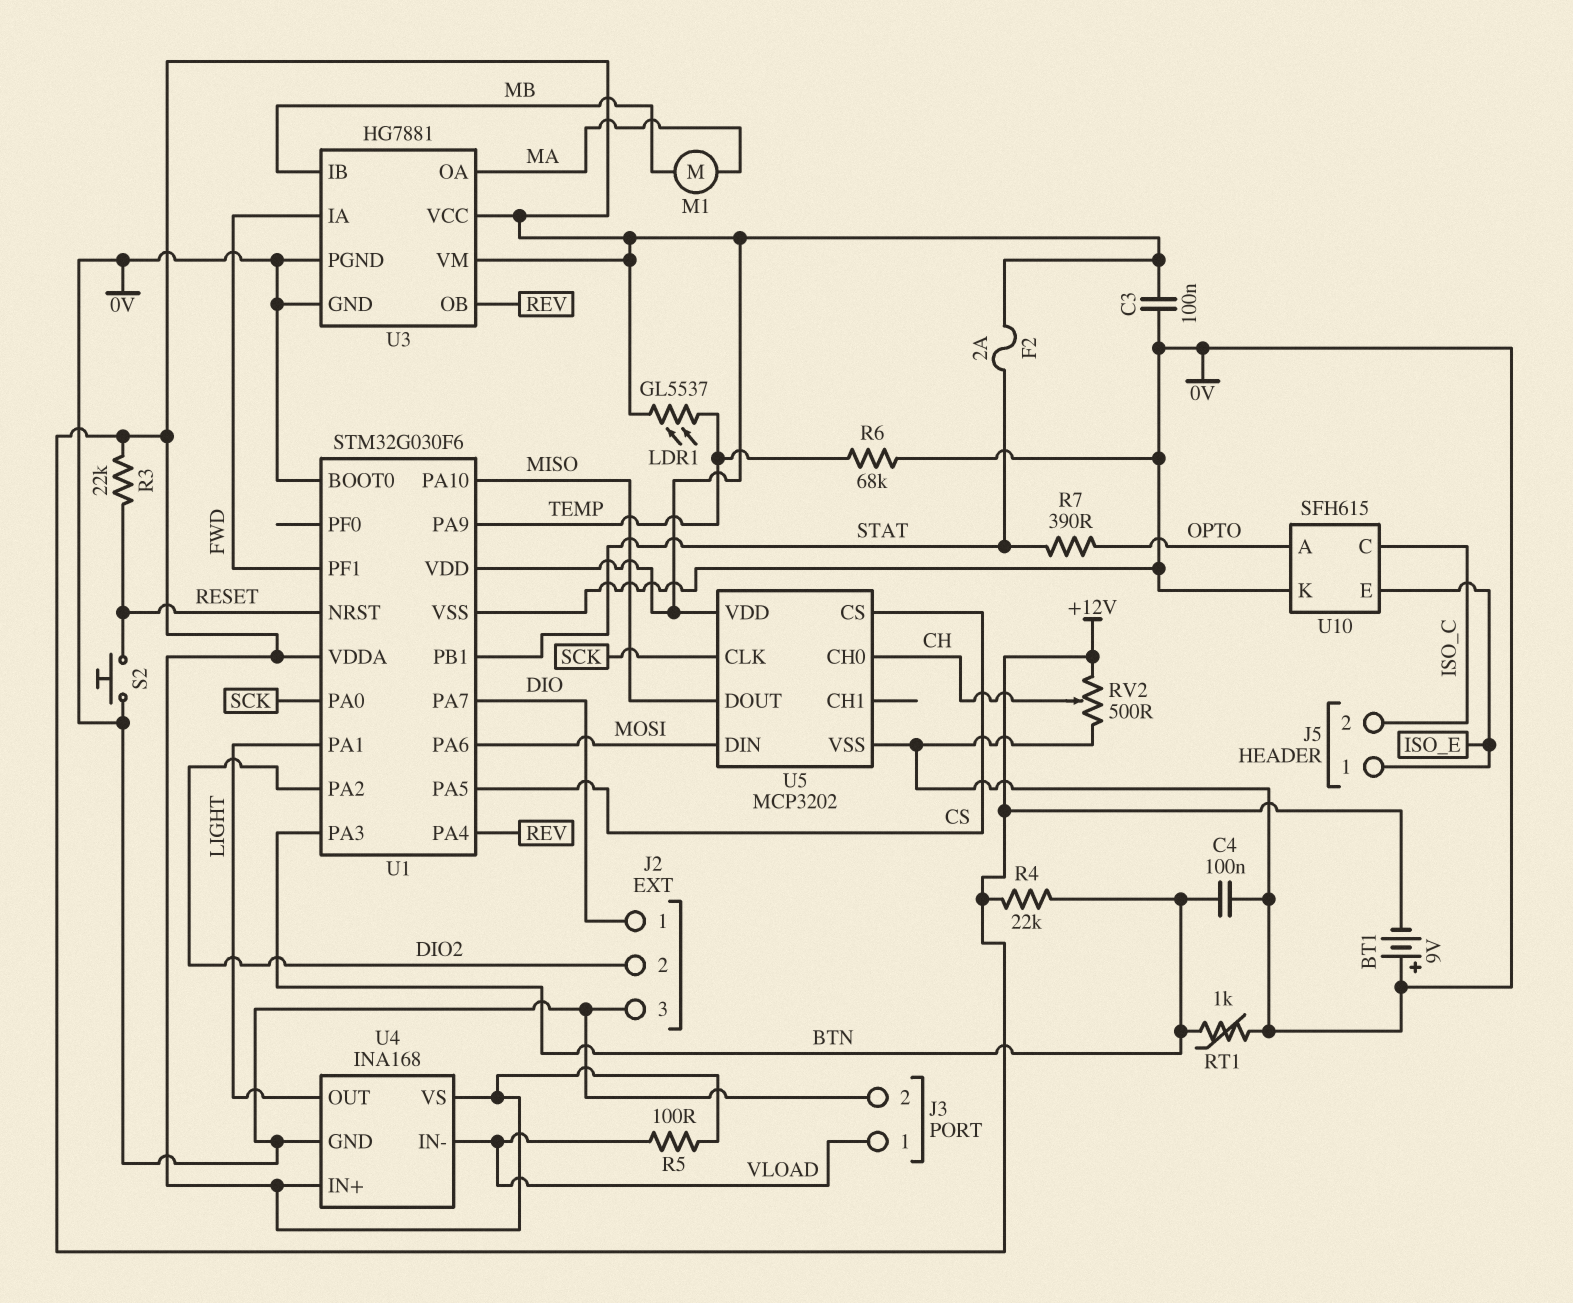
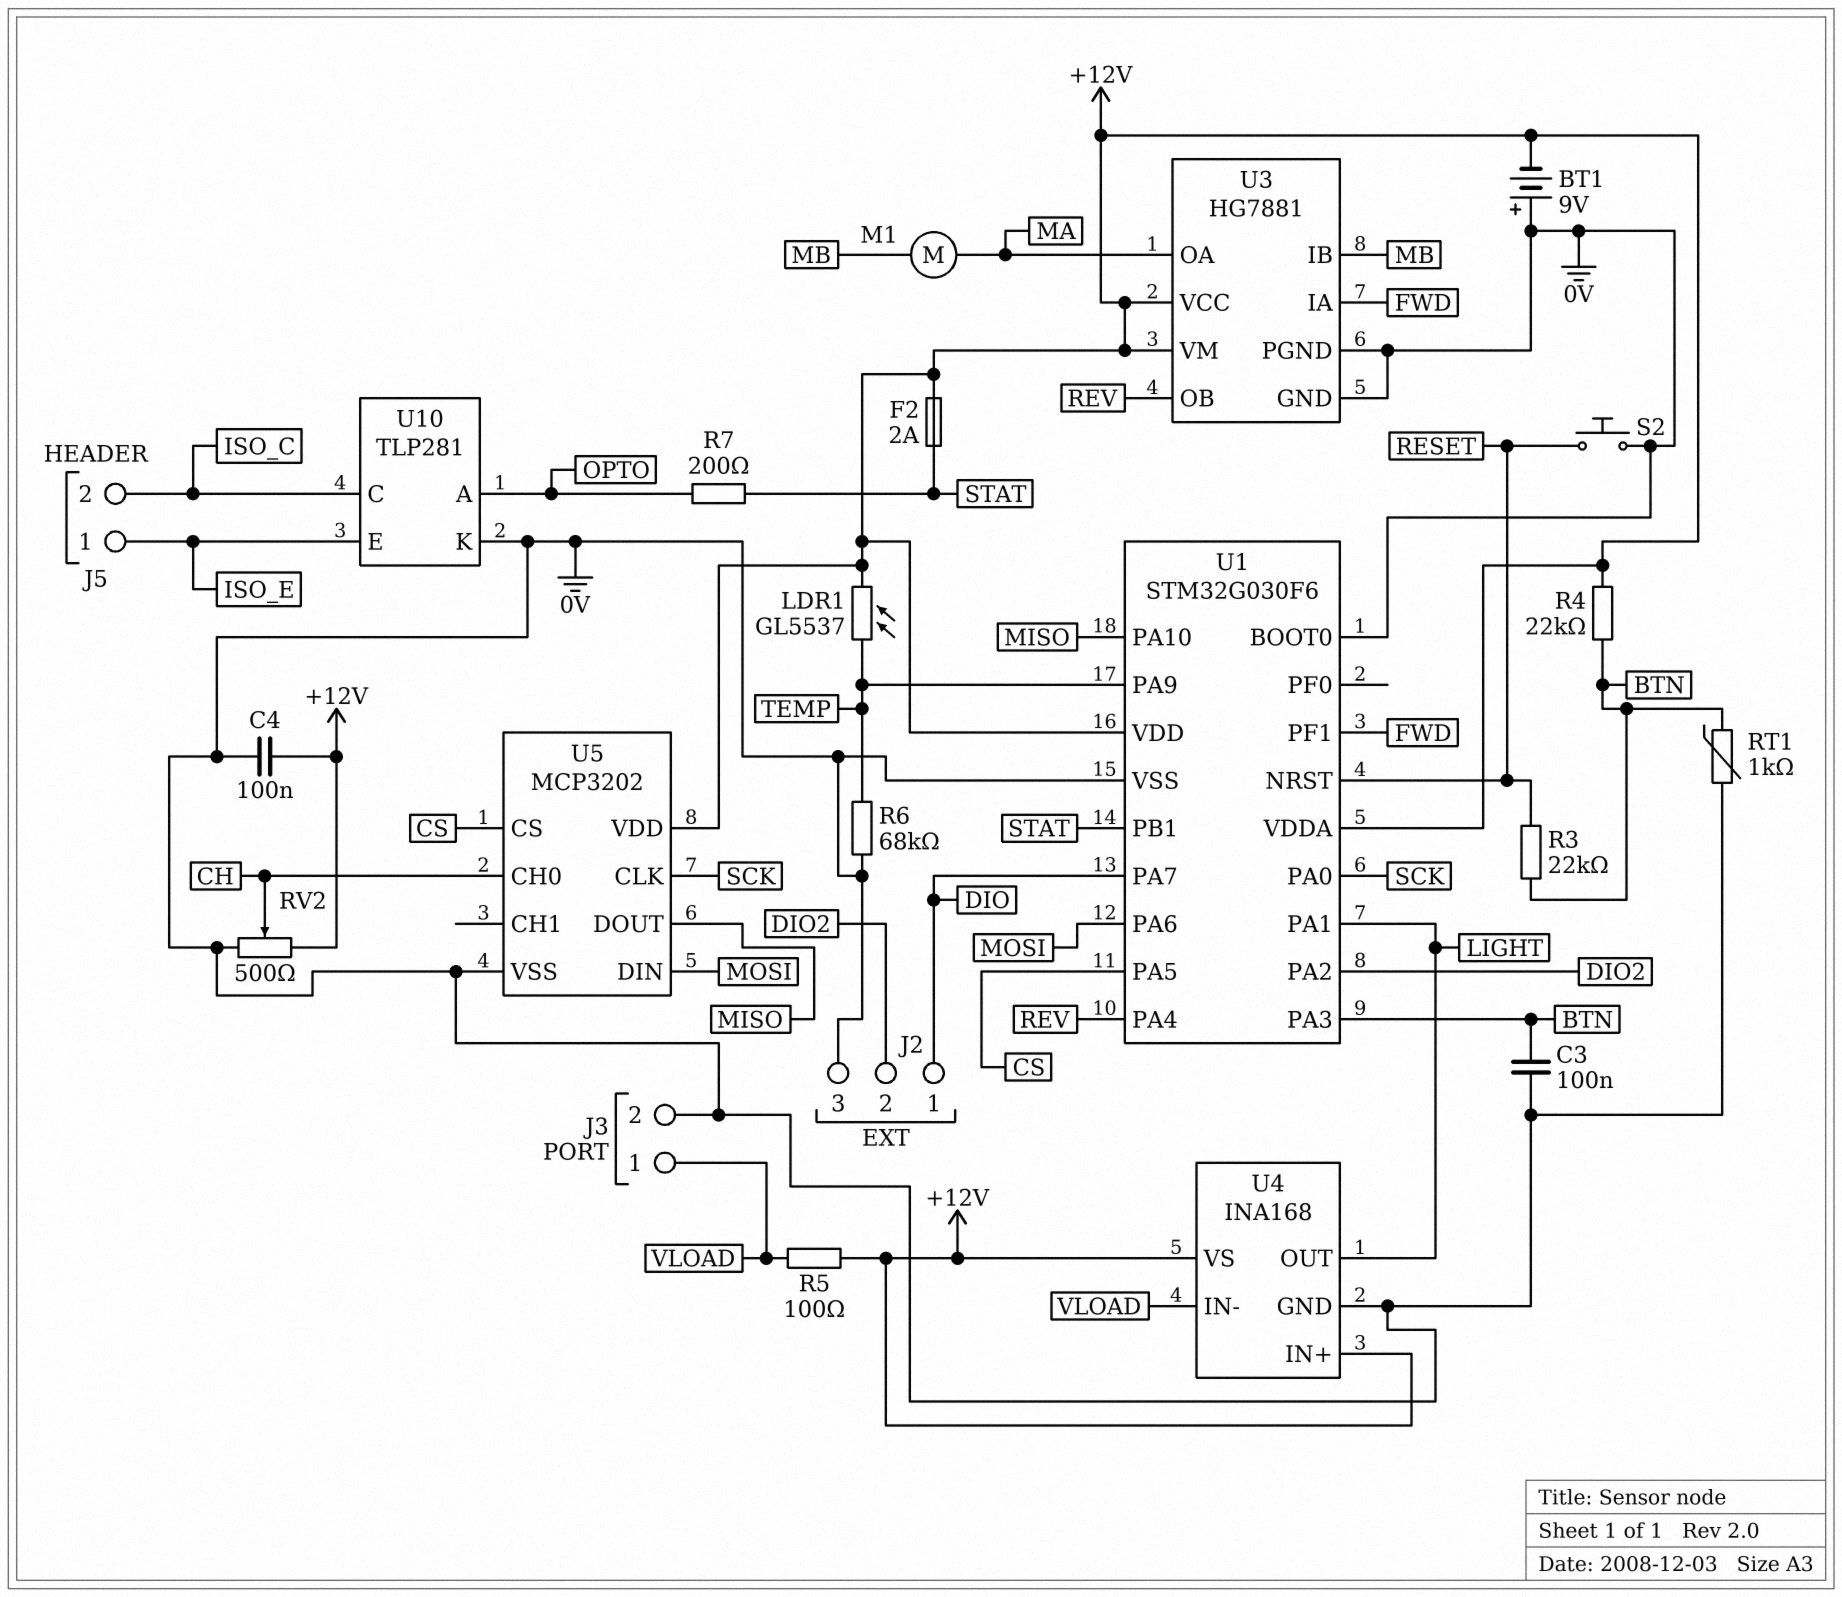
C3: 100nF (+12V, 0V) -> 100nF (0V, BTN)
C4: 100nF (0V, BTN) -> 100nF (+12V, 0V)
R3: 22k (+12V, RESET) -> 22k (BTN, RESET)
R7: 390 (OPTO, STAT) -> 200 (OPTO, STAT)
U10: SFH615 -> TLP281

